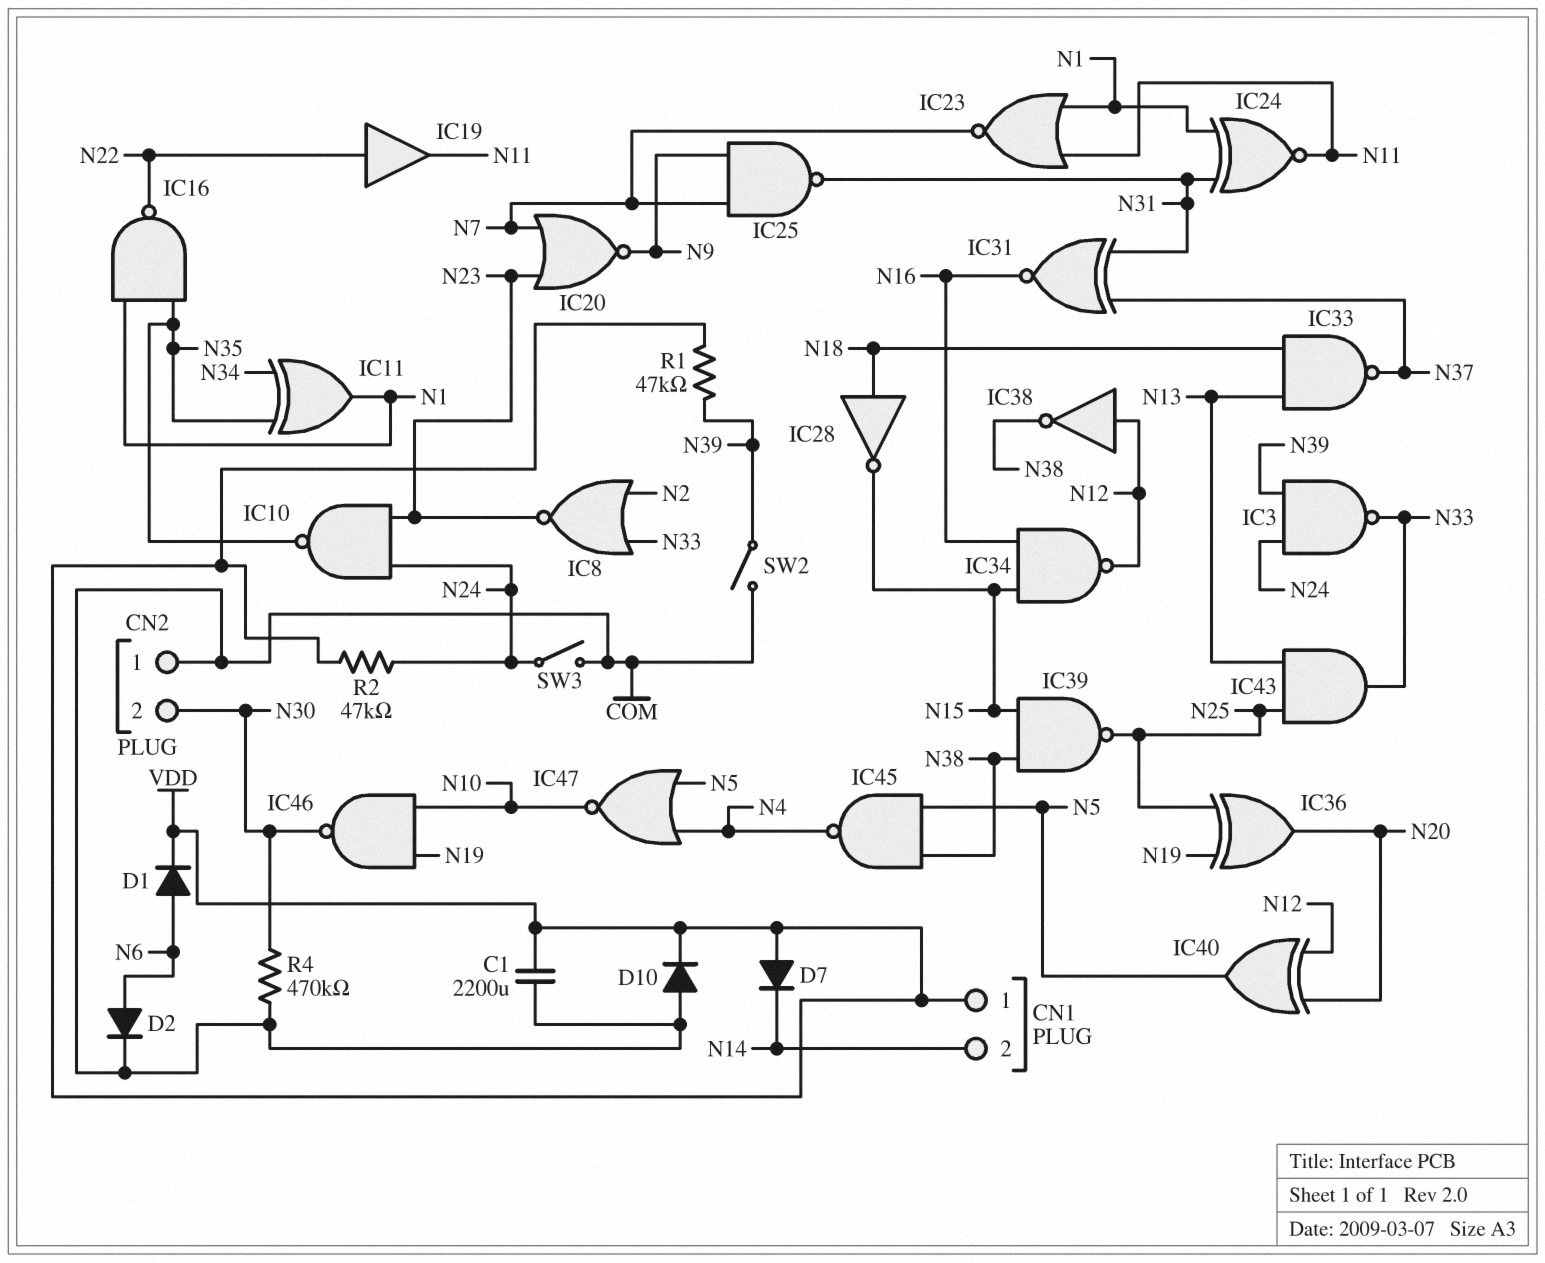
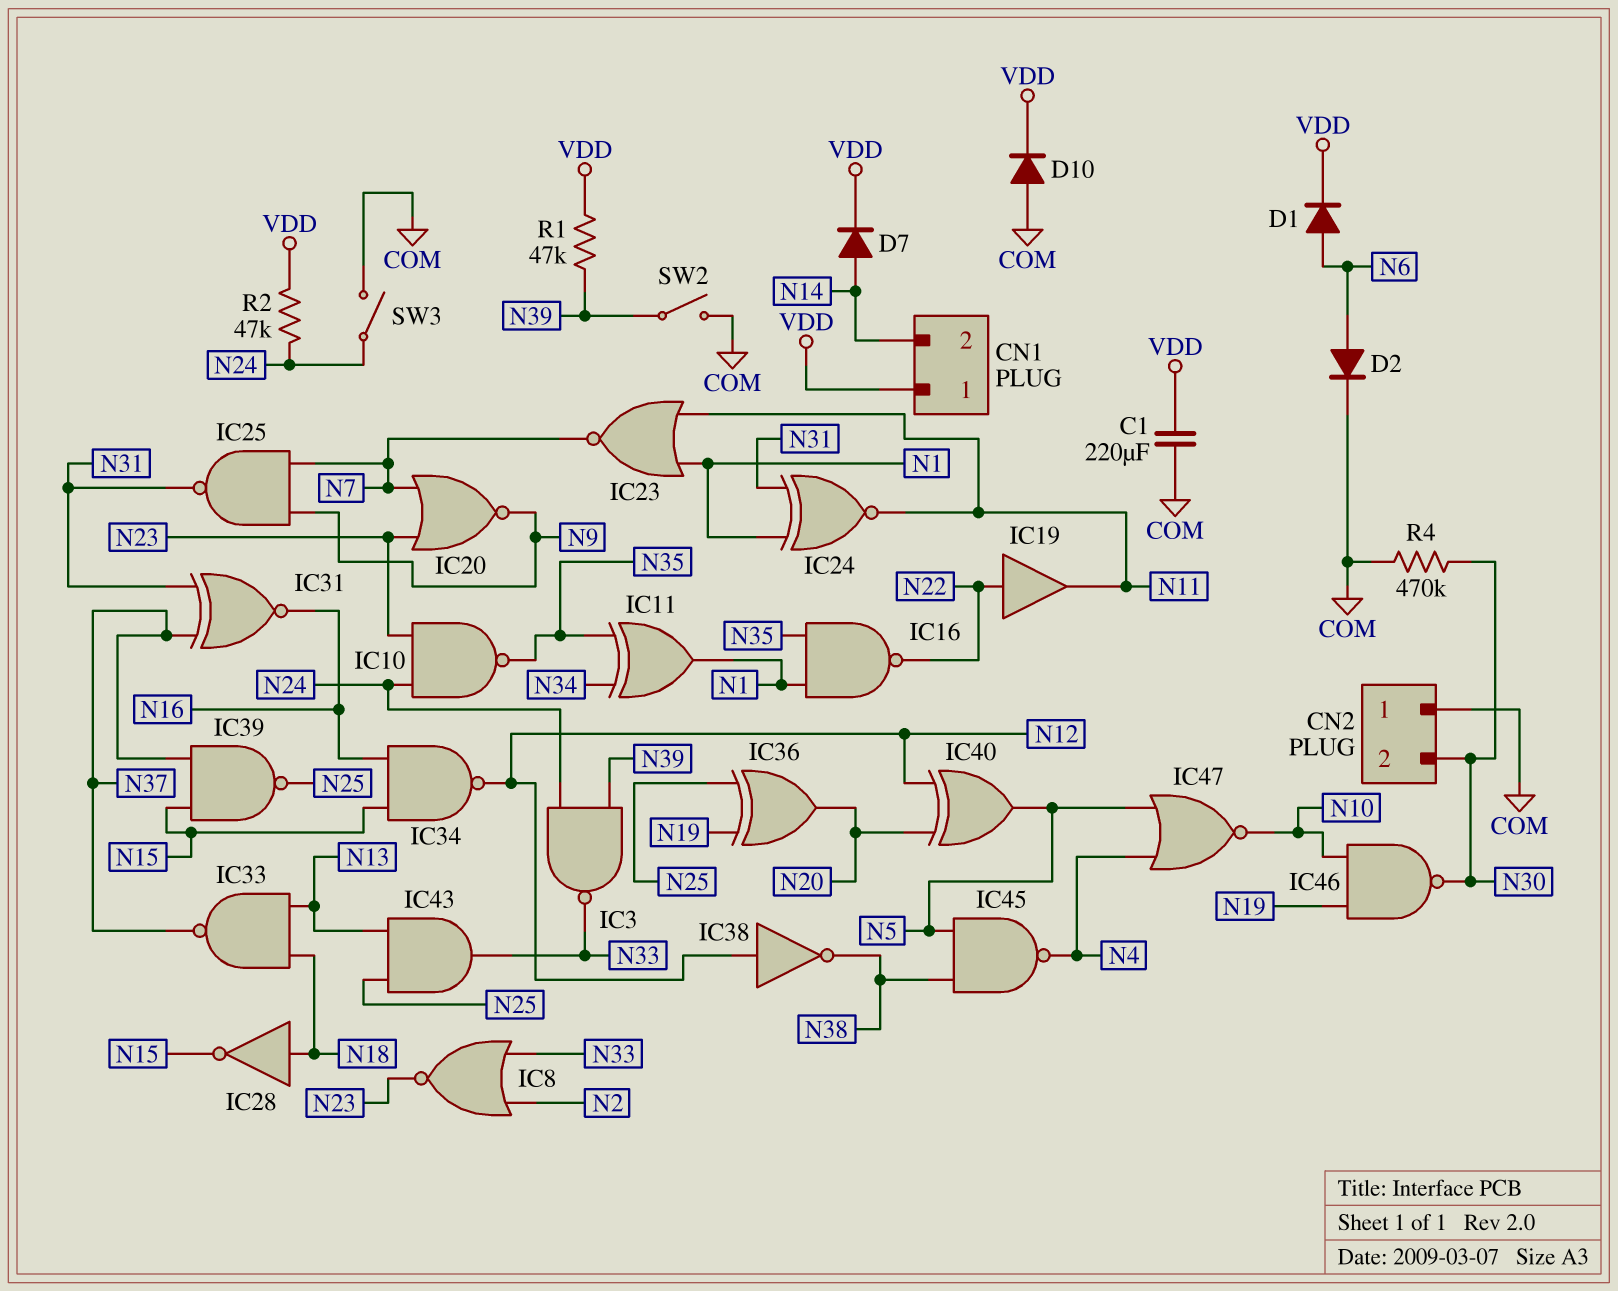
C1: 2200uF (COM, VDD) -> 220uF (COM, VDD)
D7: diode (A VDD, K N14) -> diode (A N14, K VDD)
IC39: NAND (in N15, in N38, out N25) -> NAND (in N15, in N37, out N25)

